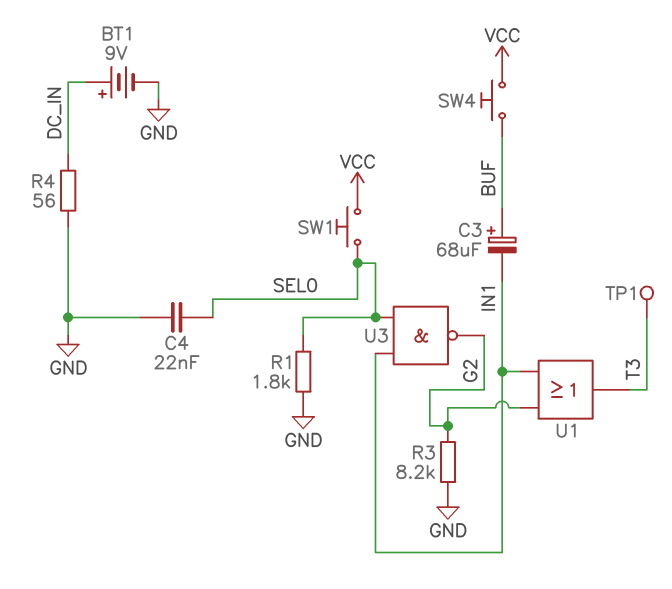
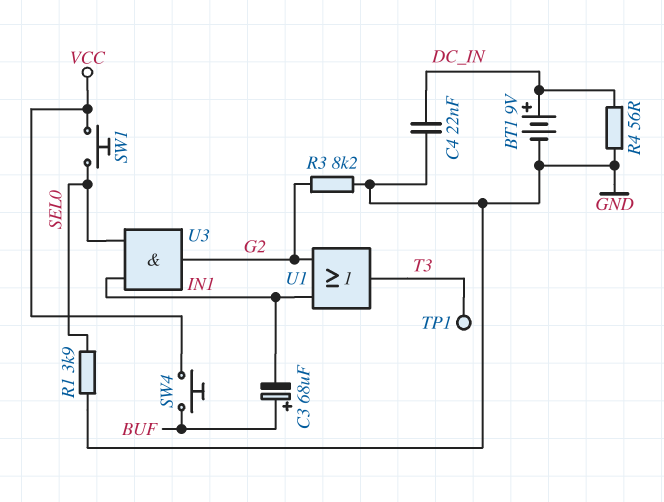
C4: 22nF (GND, SEL0) -> 22nF (DC_IN, GND)
R1: 1.8k (GND, SEL0) -> 3.9k (GND, SEL0)
U3: NAND (in IN1, in SEL0, out G2) -> AND (in IN1, in SEL0, out G2)

